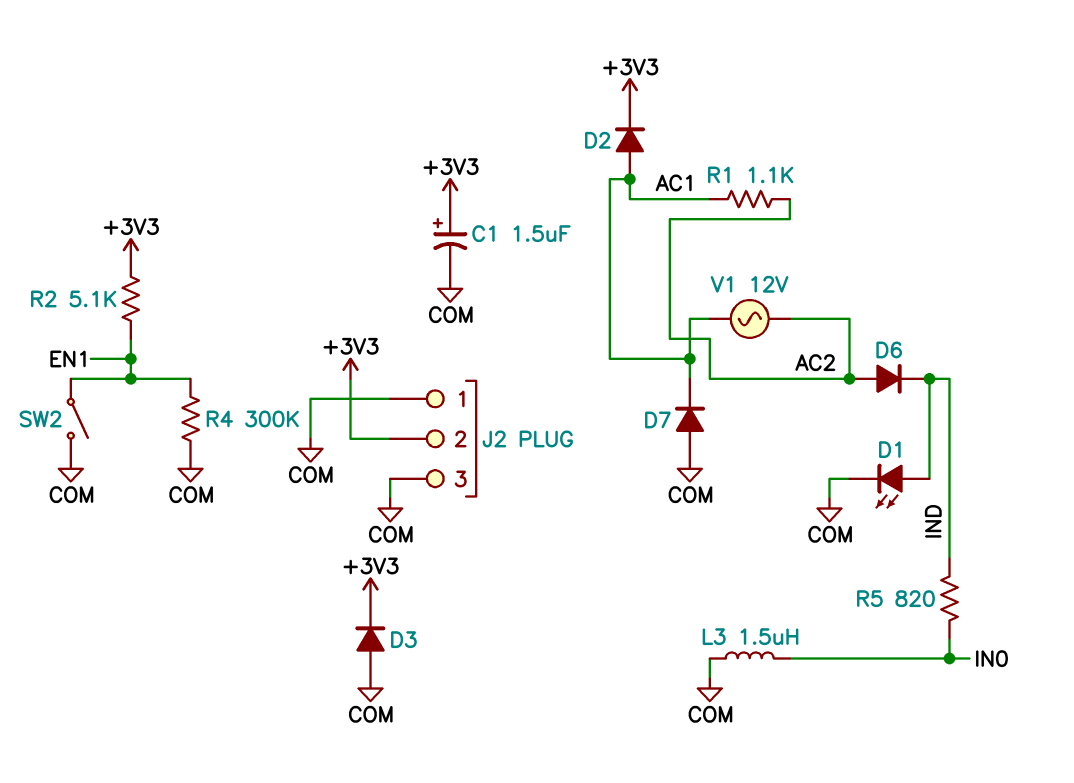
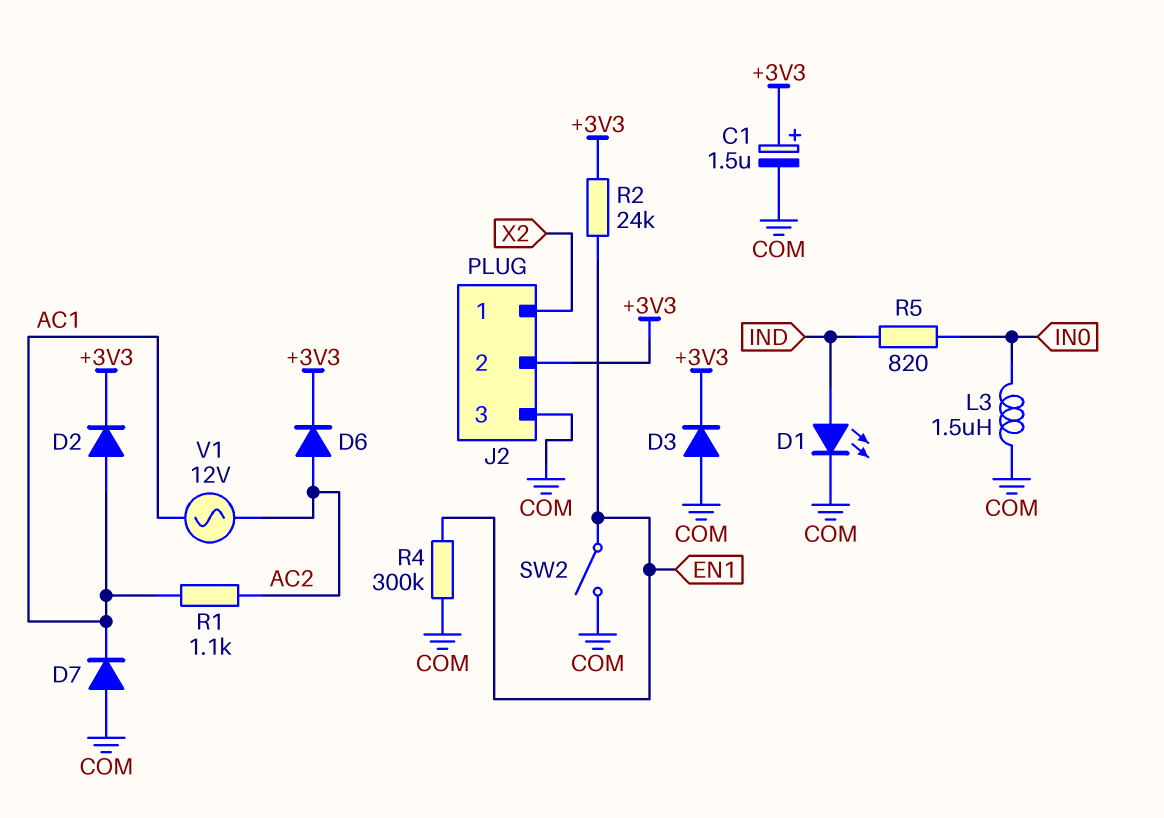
D6: diode (A AC2, K IND) -> diode (A AC2, K +3V3)
J2 pin 1: COM -> X2
R2: 5.1k (+3V3, EN1) -> 24k (+3V3, EN1)

